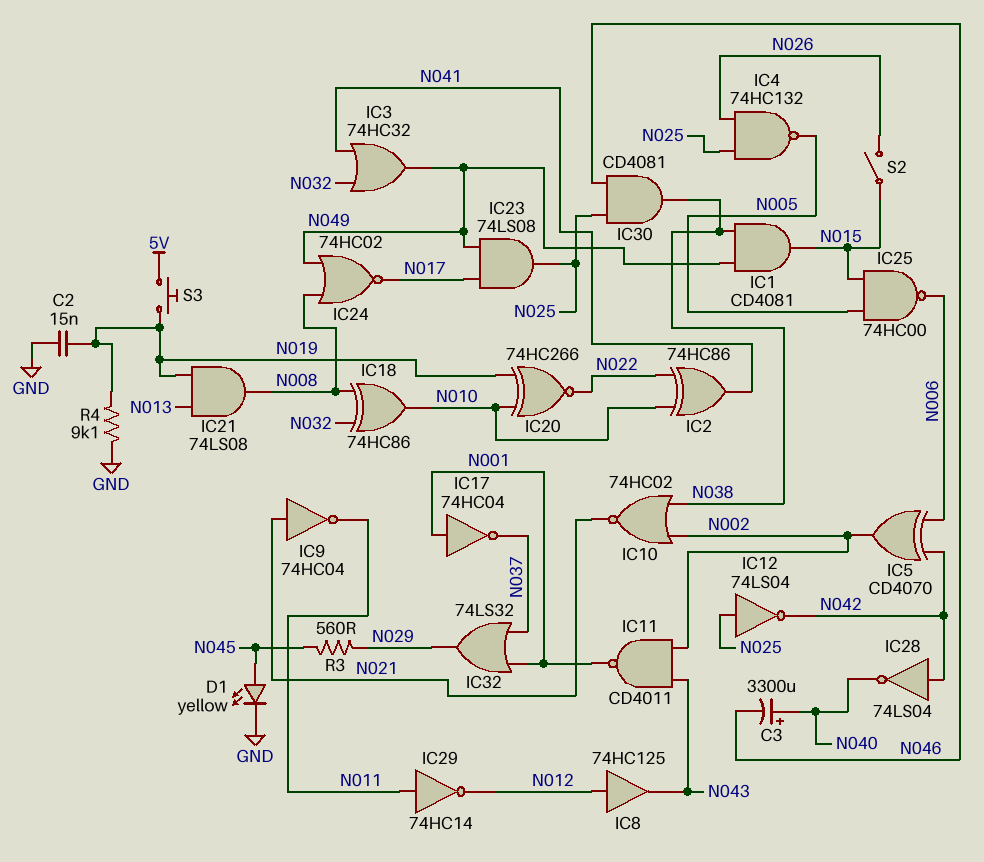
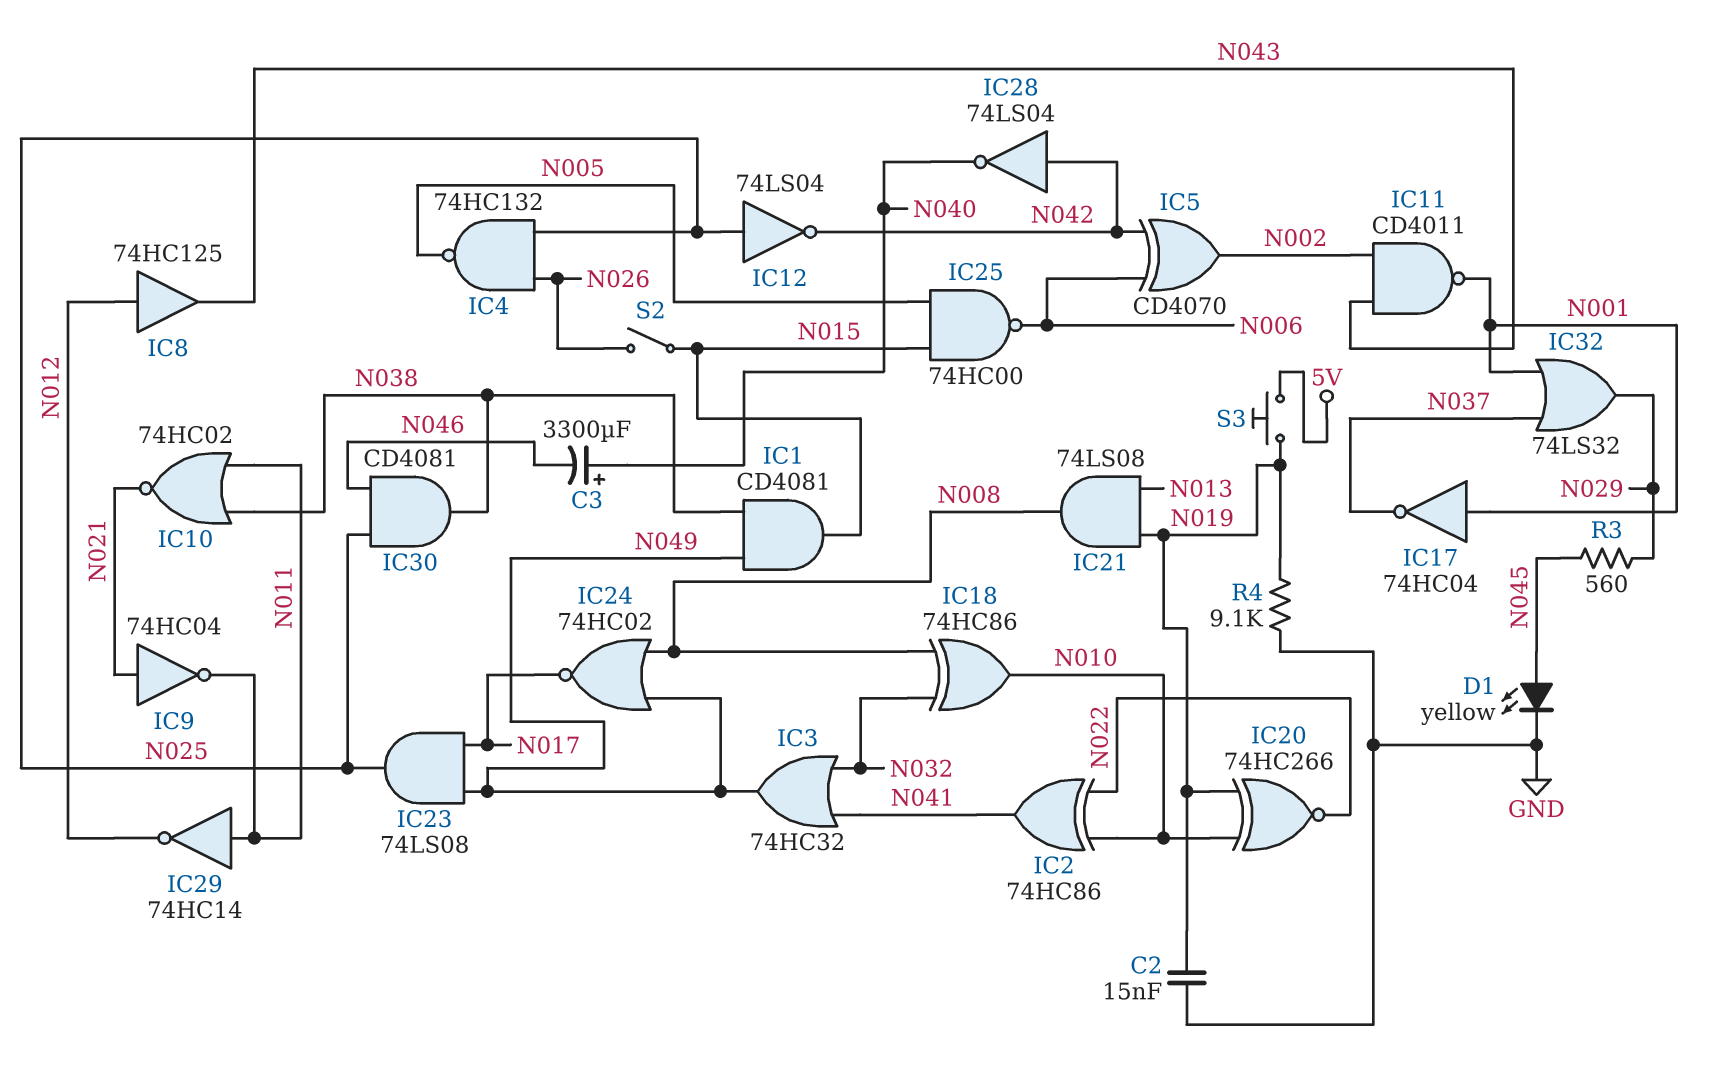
IC10: NOR 74HC02 (in N002, in N038, out N021) -> NOR 74HC02 (in N011, in N038, out N021)

